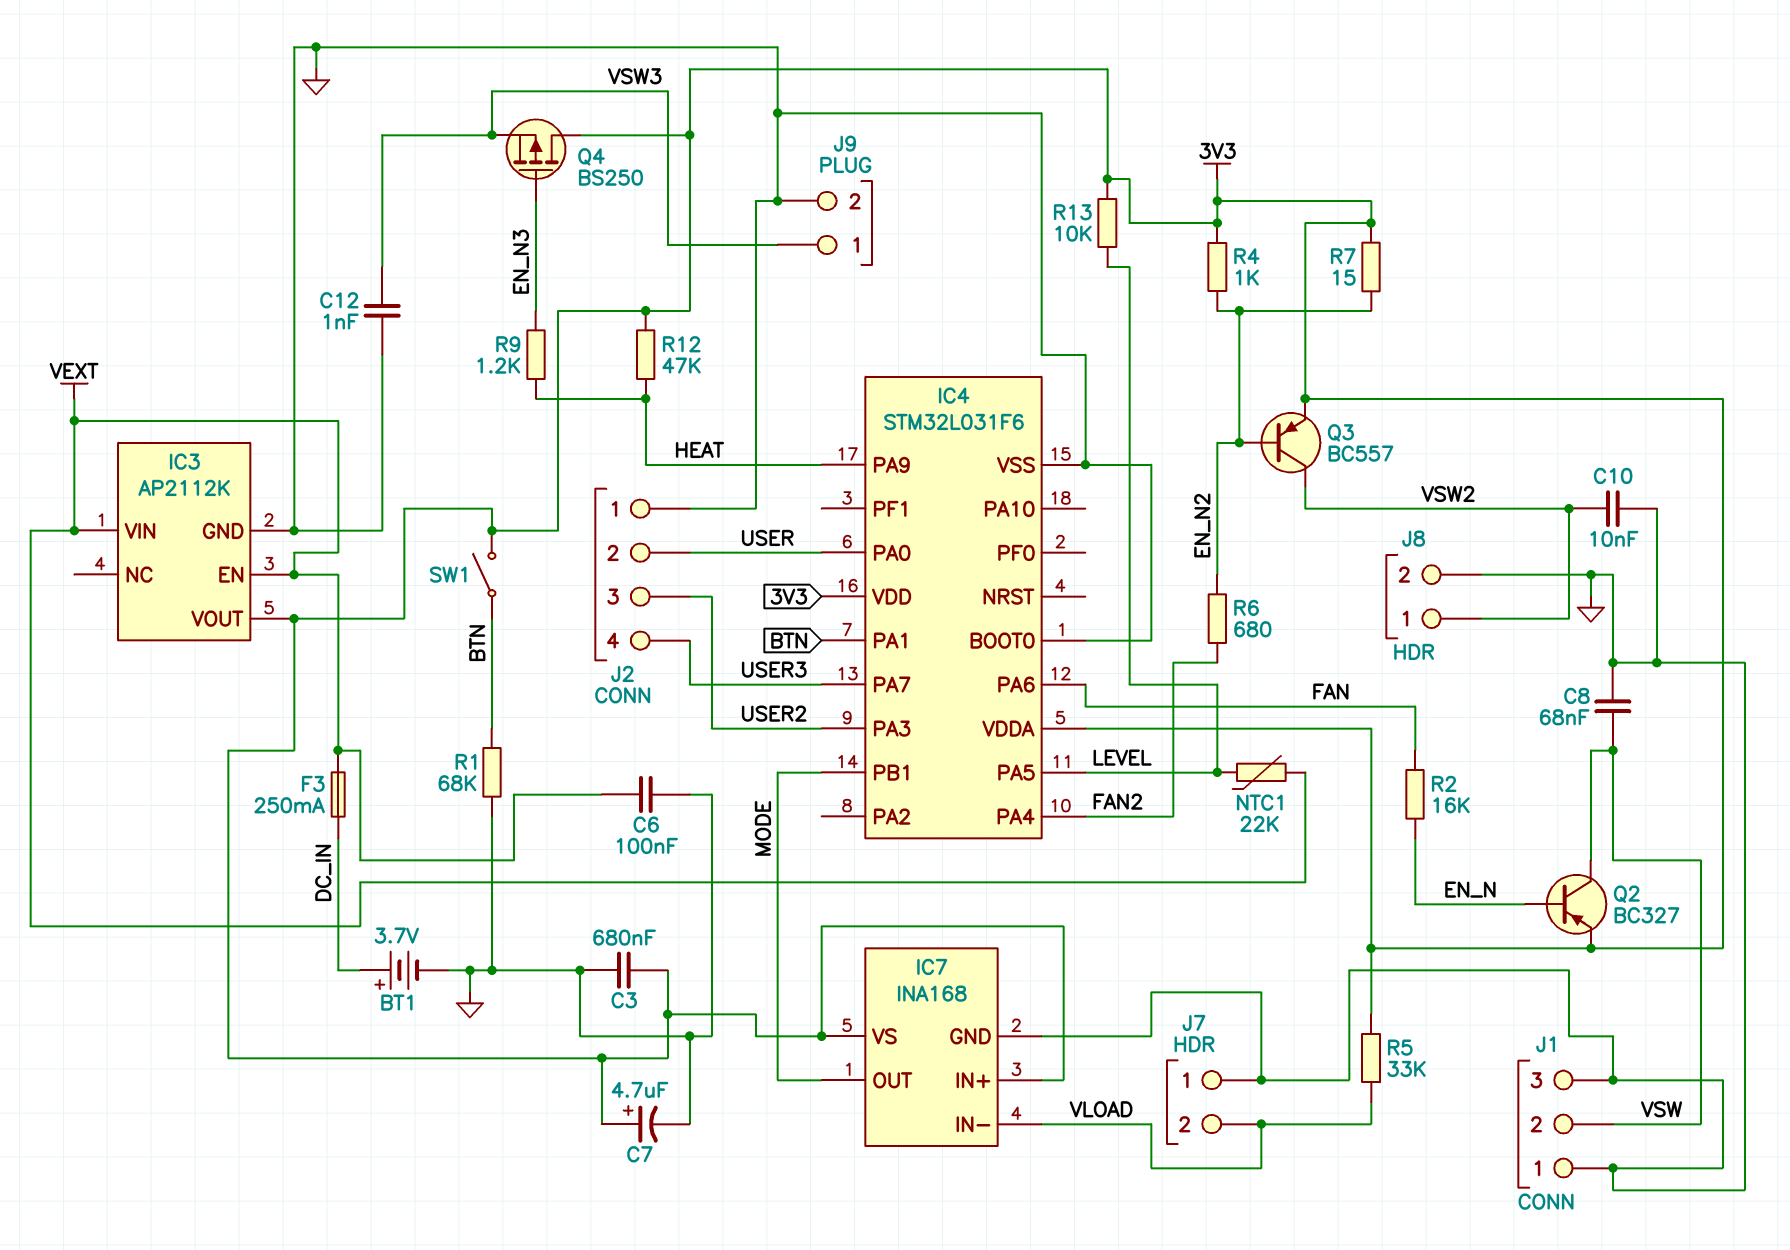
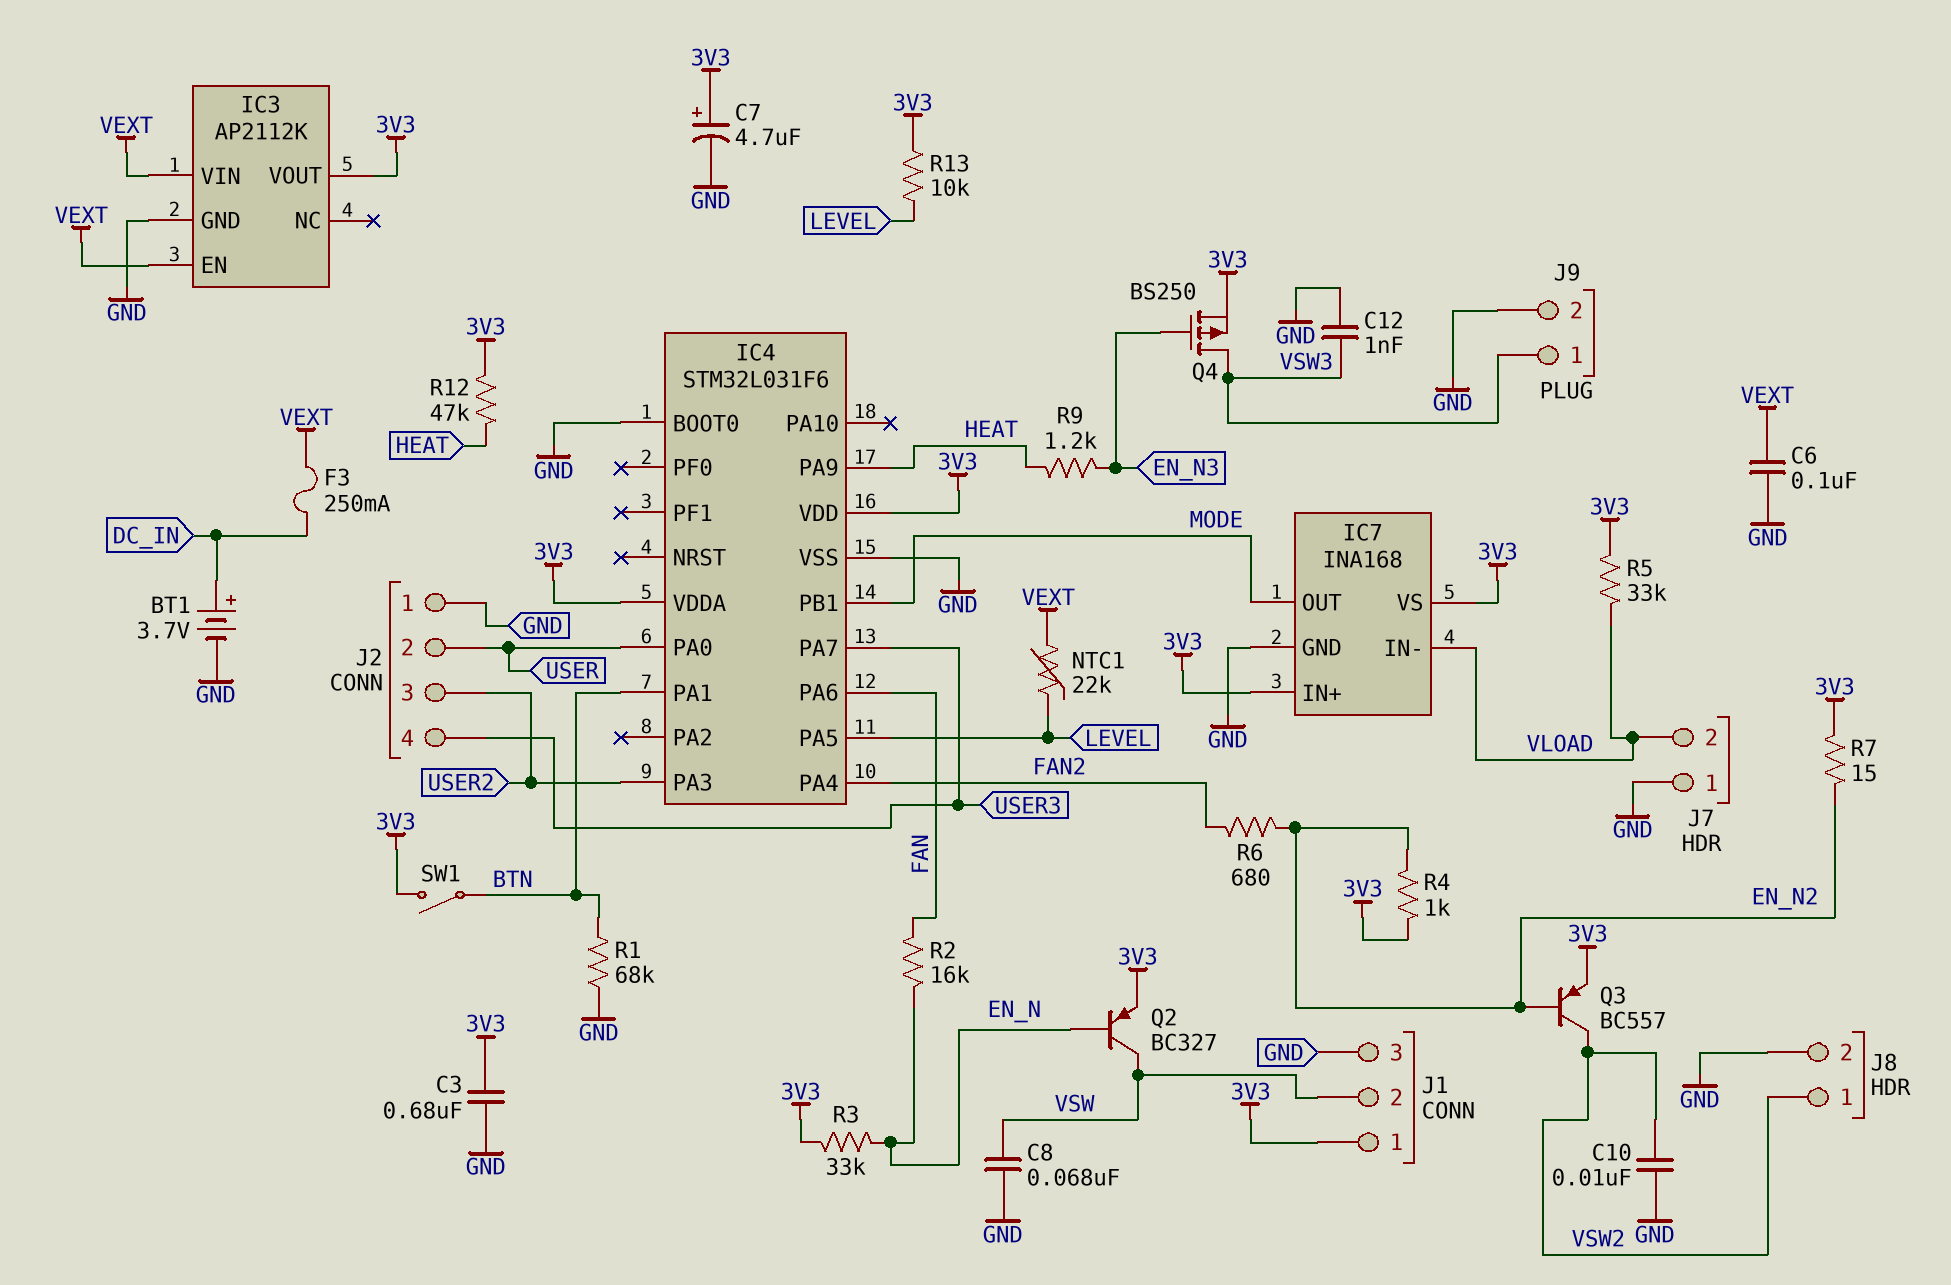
J1 pin 1: GND -> 3V3
Q4: PMOS BS250 (G EN_N3, D 3V3, S VSW3) -> PMOS BS250 (G EN_N3, D VSW3, S 3V3)
R3: none -> 33k (3V3, EN_N)

